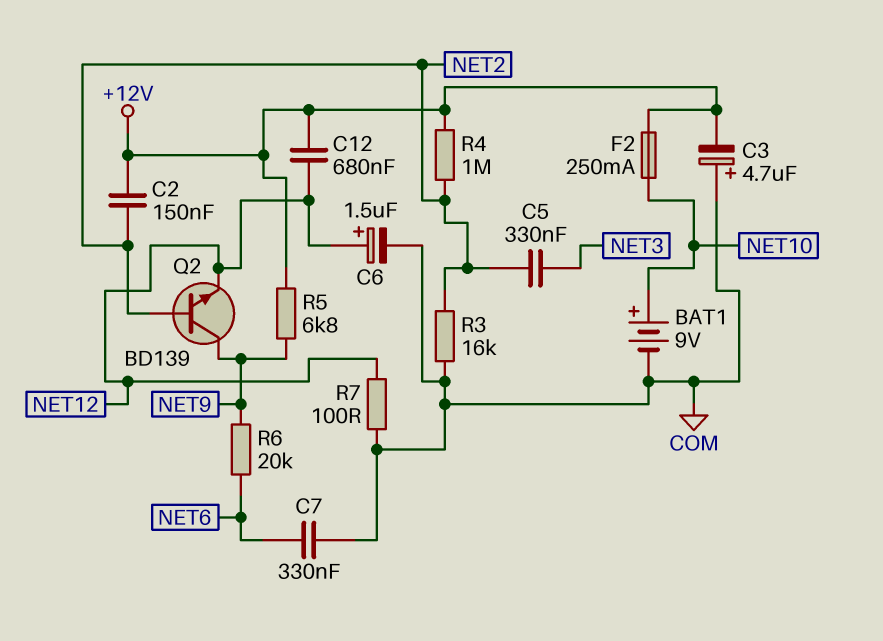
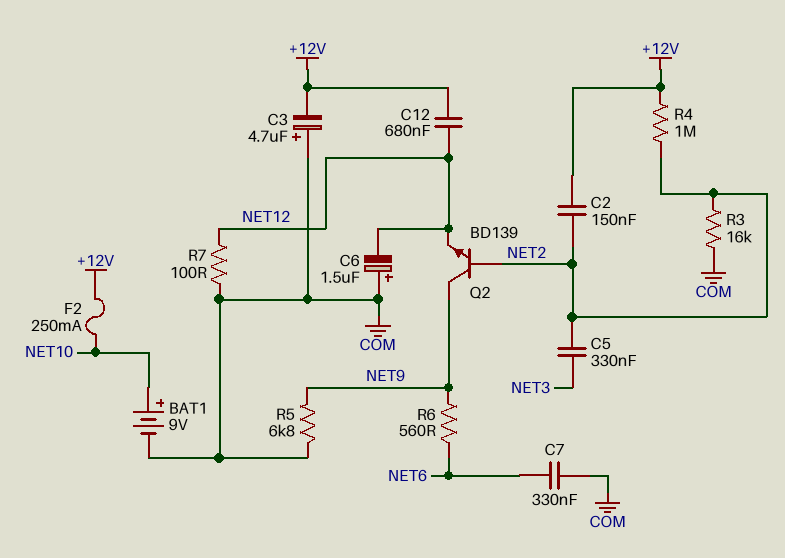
C6: 1.5uF (plus NET12, minus COM) -> 1.5uF (plus COM, minus NET12)
R5: 6.8k (+12V, NET9) -> 6.8k (COM, NET9)
R6: 20k (NET6, NET9) -> 560 (NET6, NET9)

